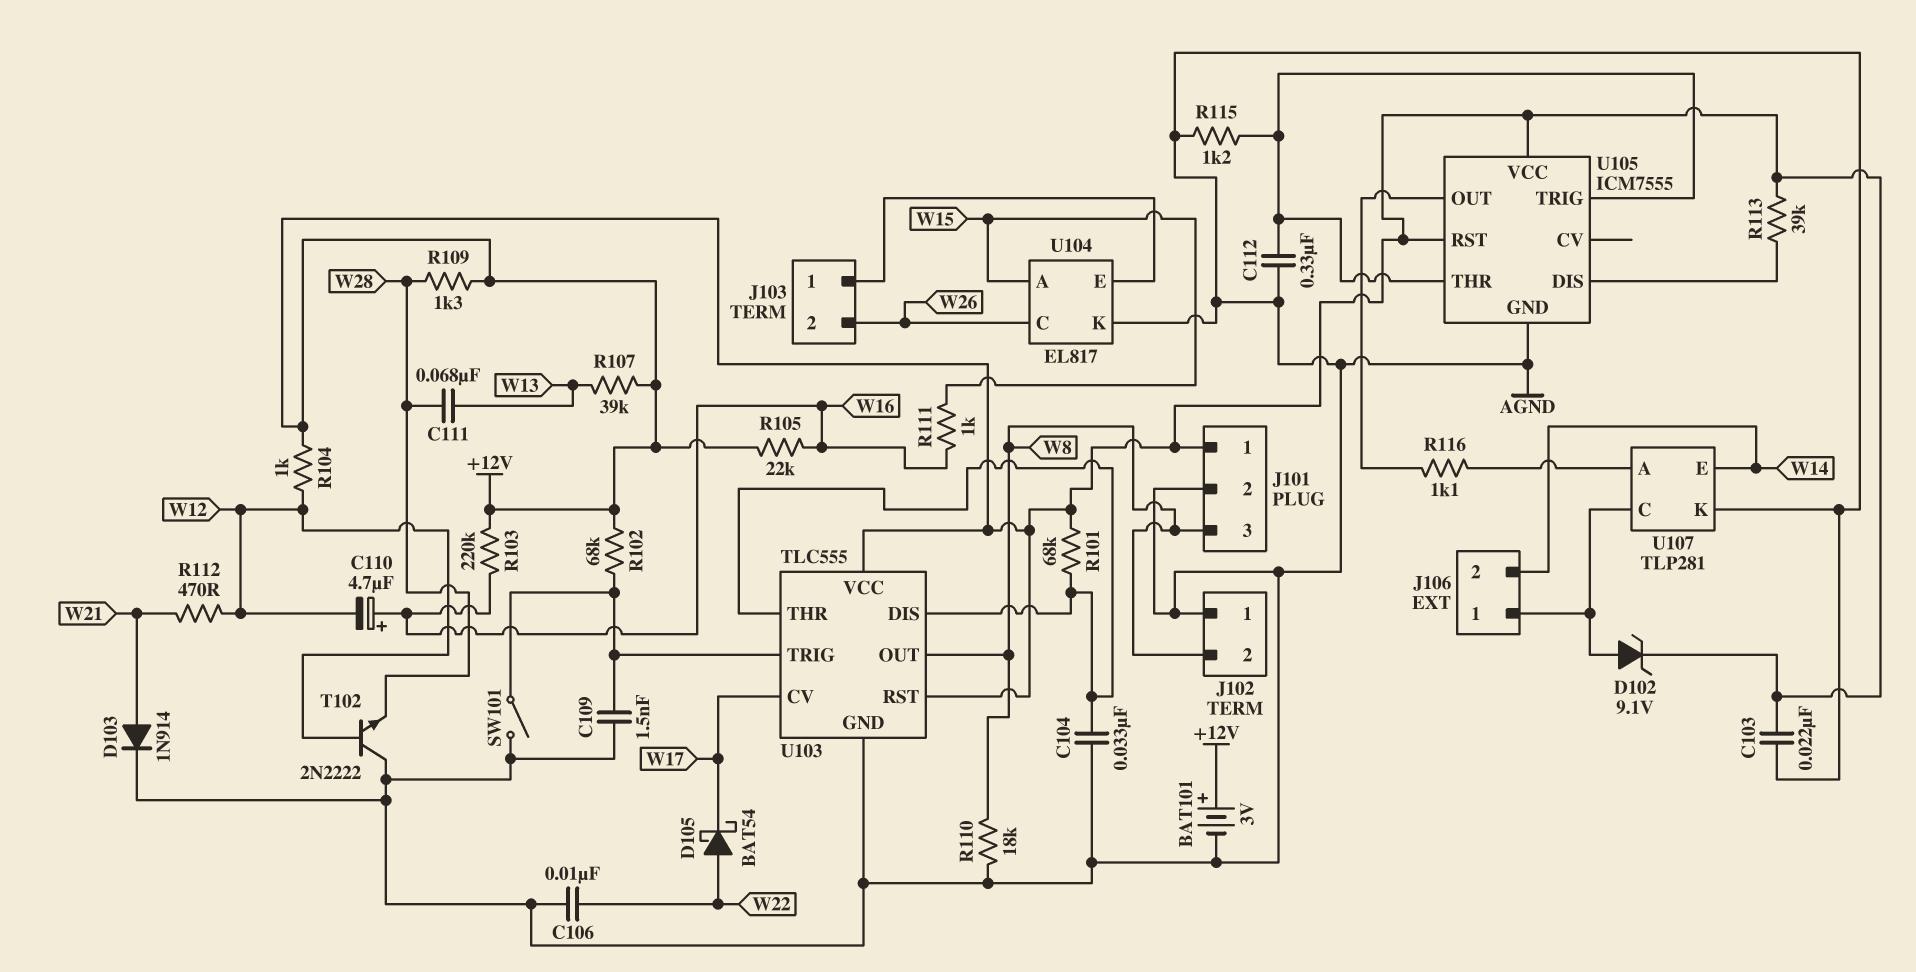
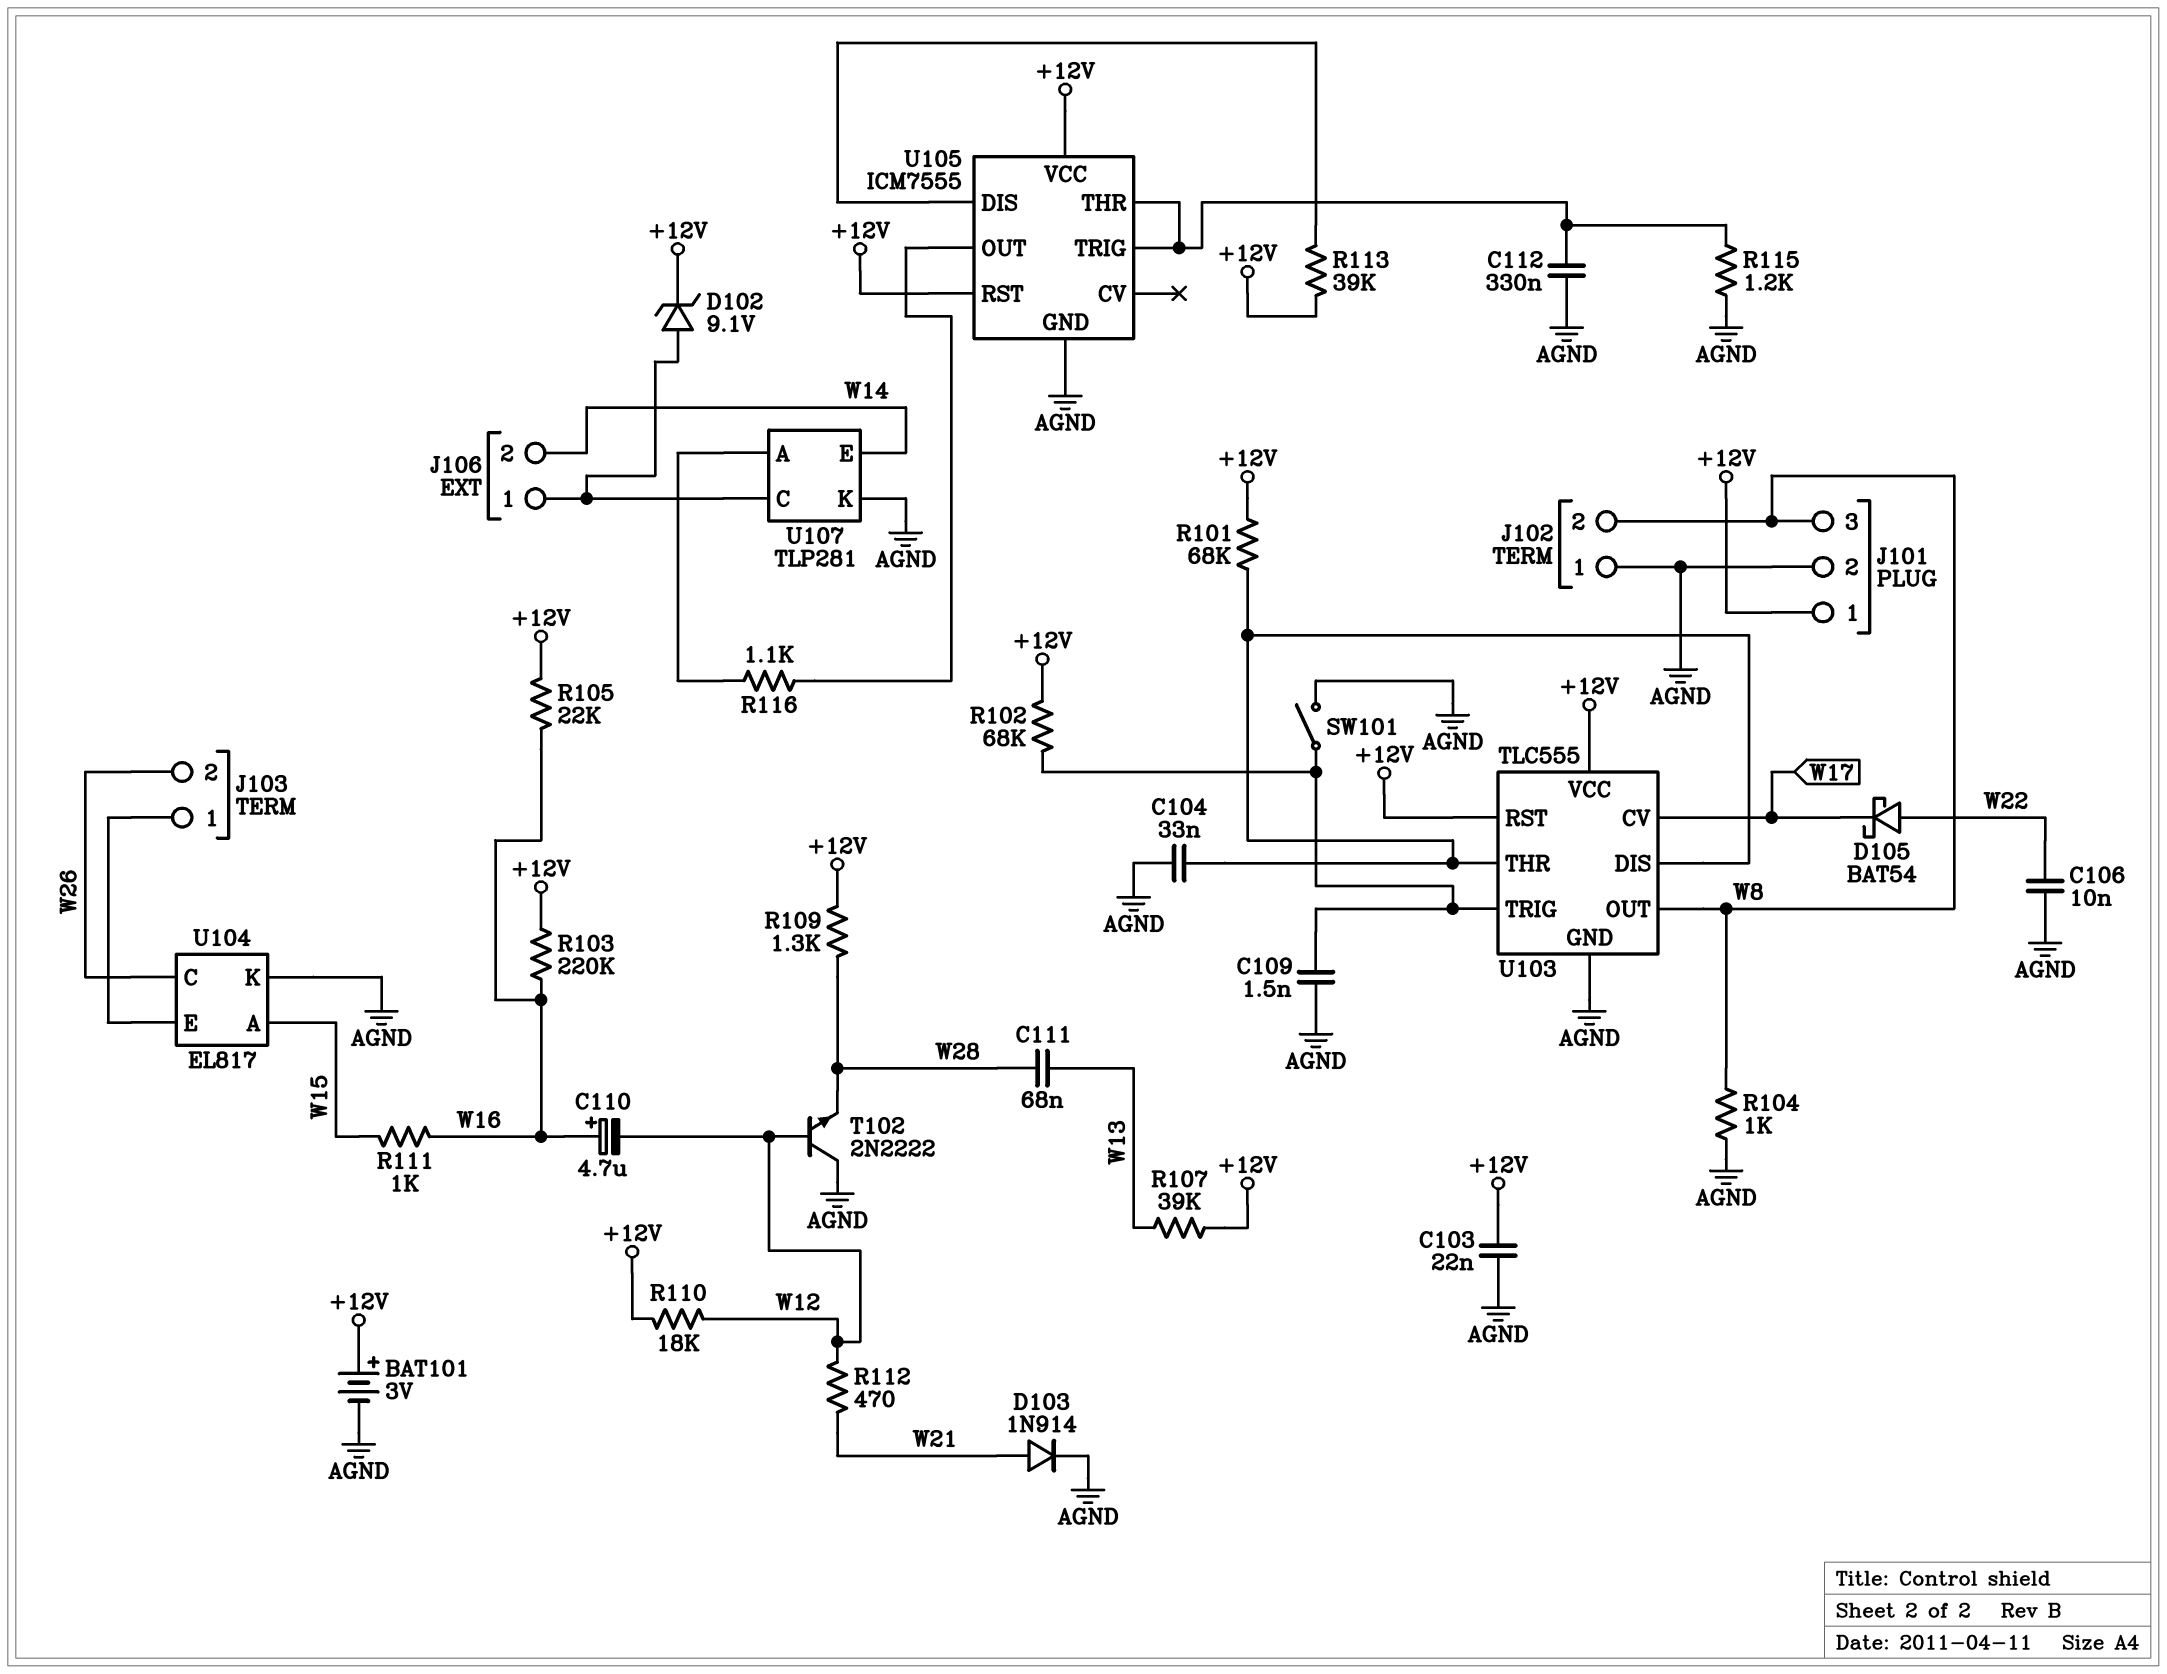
R104: 1k (+12V, W12) -> 1k (AGND, W8)
R110: 18k (AGND, W8) -> 18k (+12V, W12)

